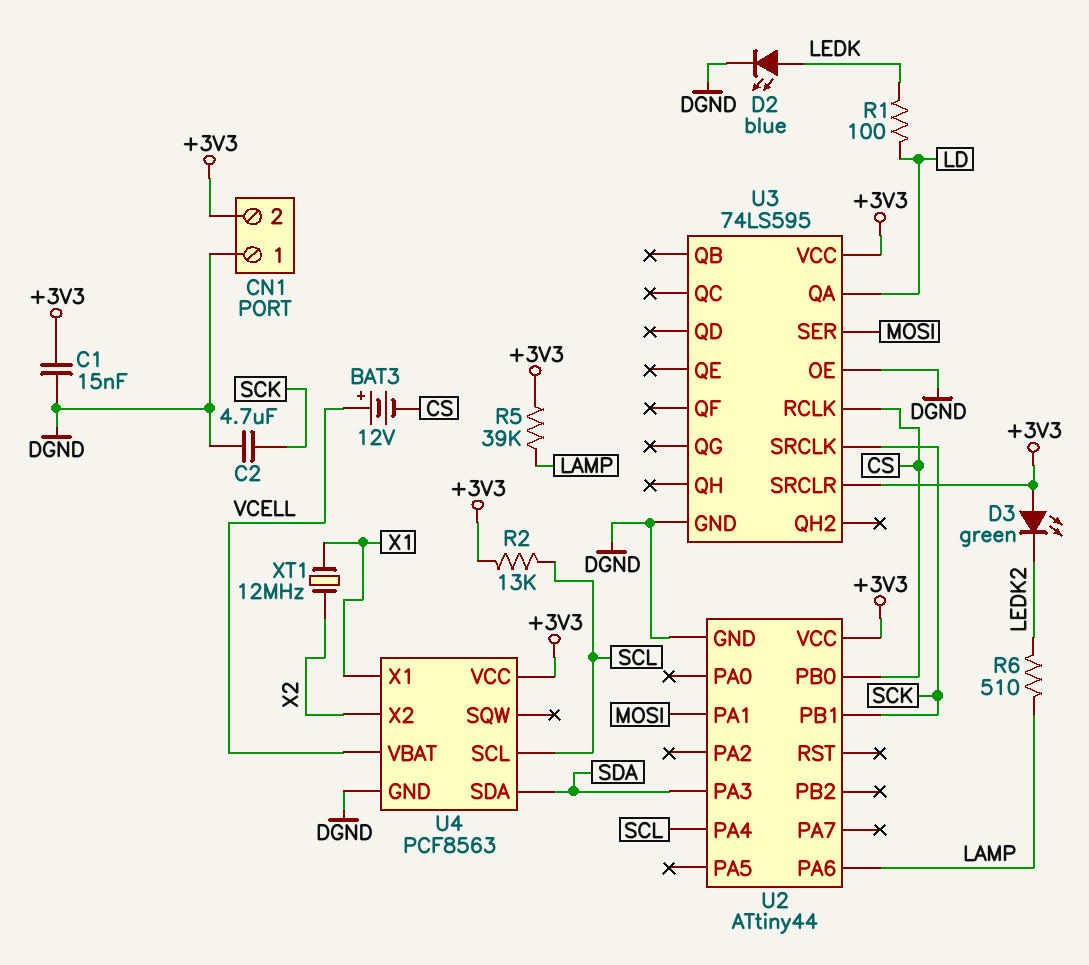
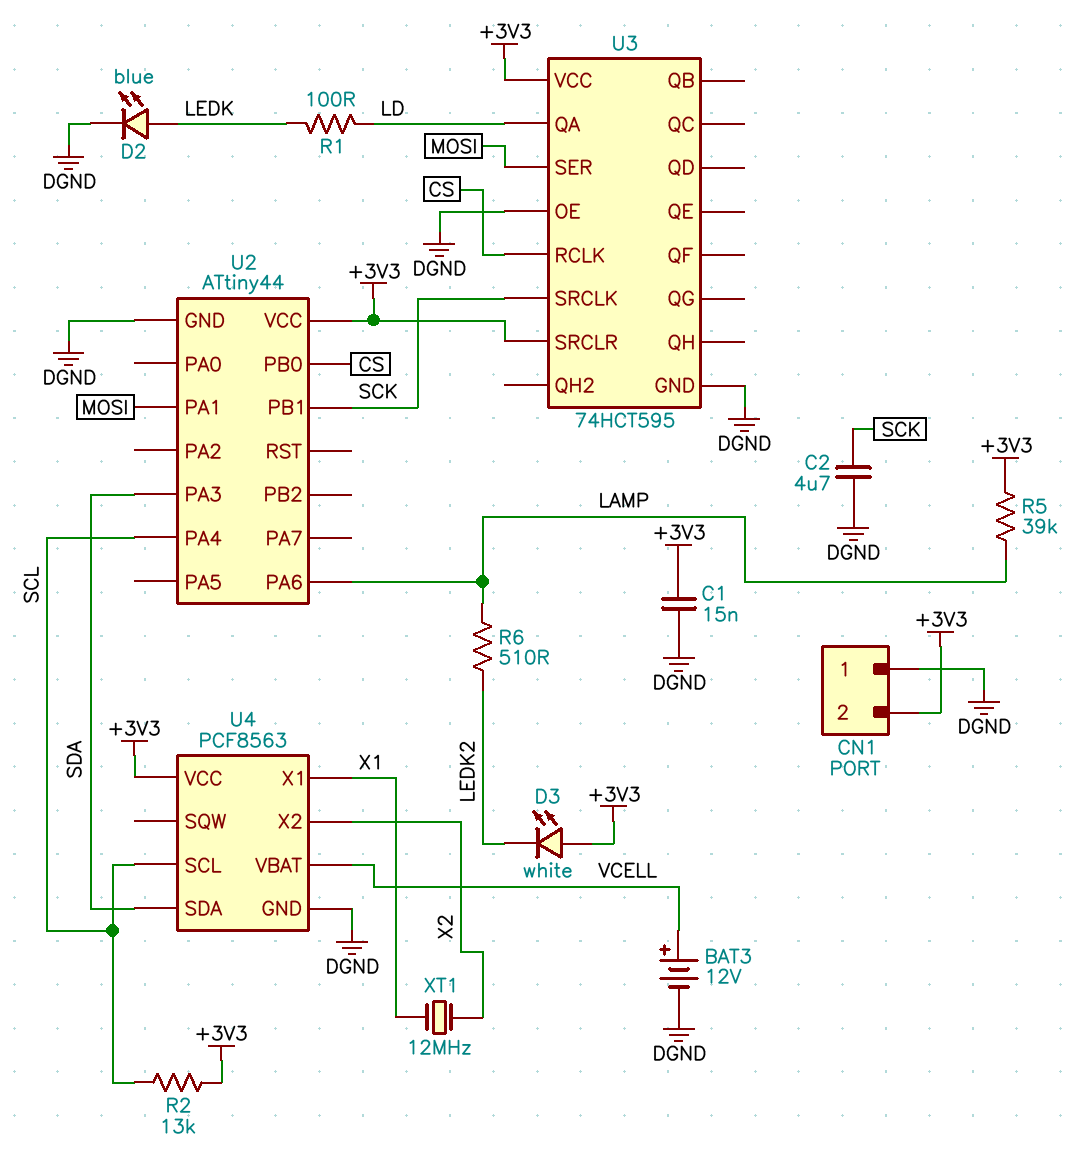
BAT3: 12V (plus VCELL, minus CS) -> 12V (plus VCELL, minus DGND)
D3: LED green (A +3V3, K LEDK2) -> LED white (A +3V3, K LEDK2)
U3: 74LS595 -> 74HCT595

